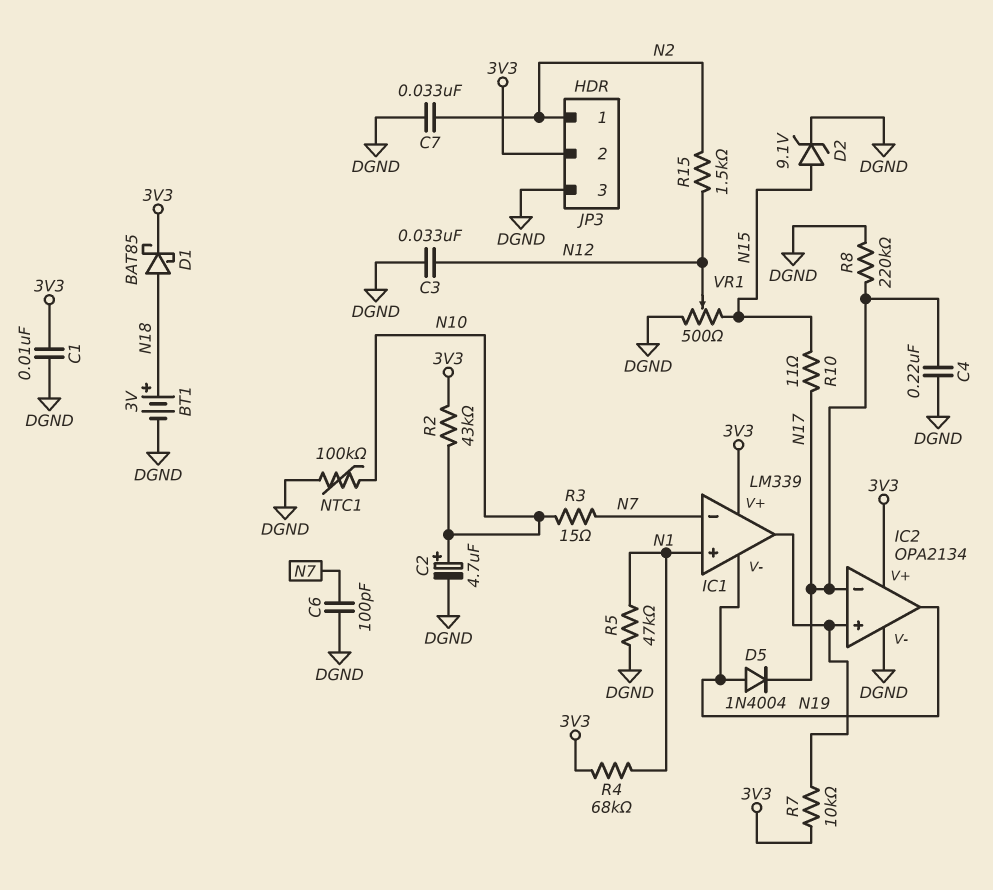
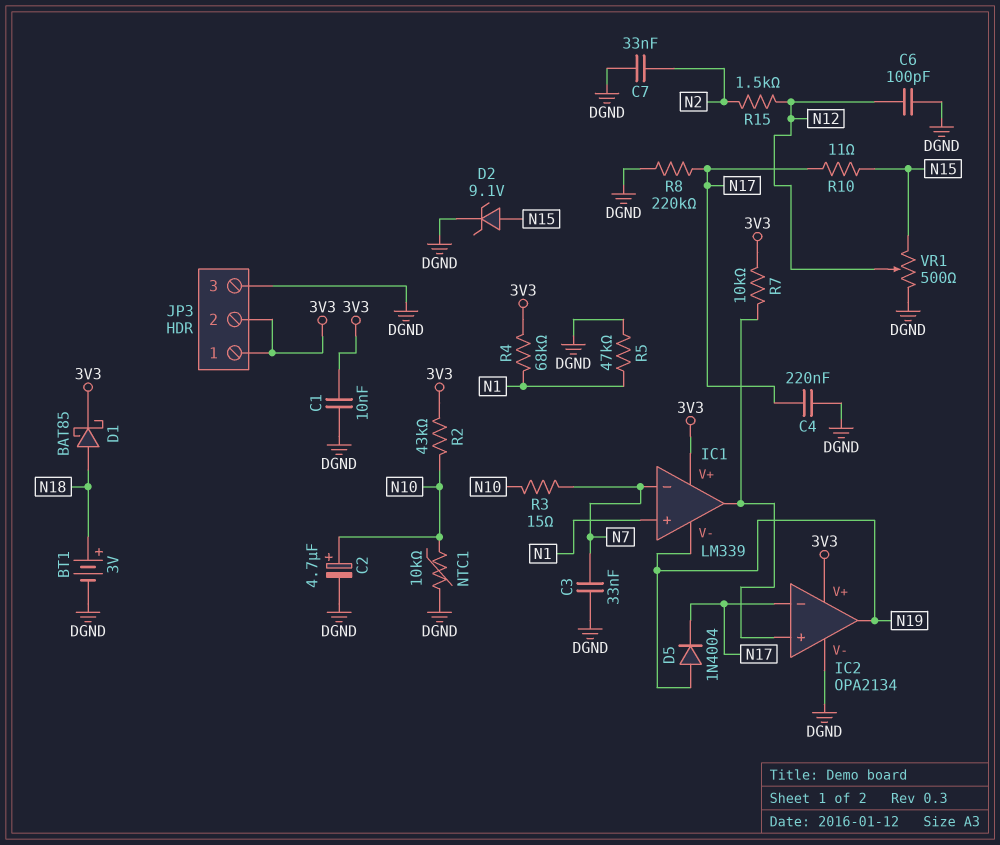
C3: 33nF (DGND, N12) -> 33nF (DGND, N7)
C6: 100pF (DGND, N7) -> 100pF (DGND, N12)
JP3 pin 1: N2 -> 3V3
NTC1: 100k (DGND, N10) -> 10k (DGND, N10)

